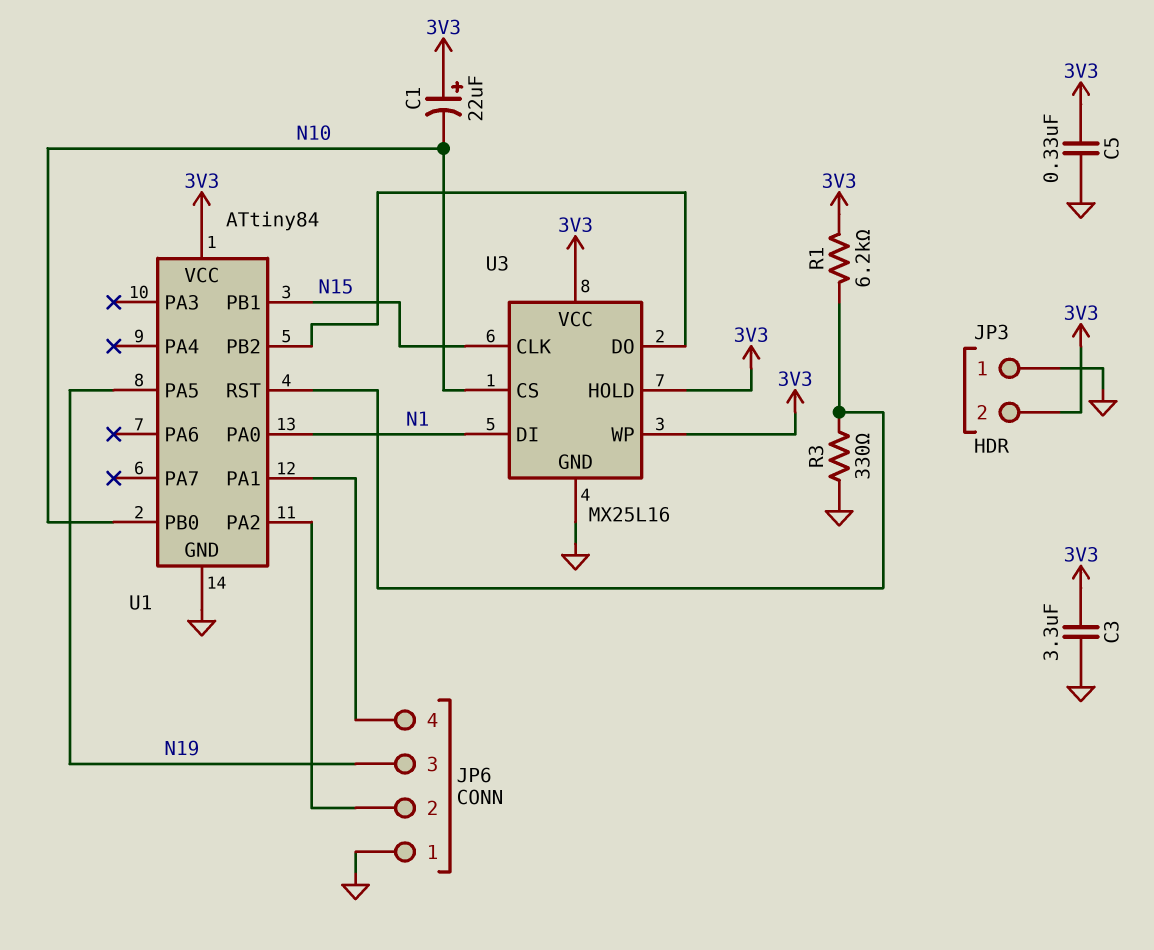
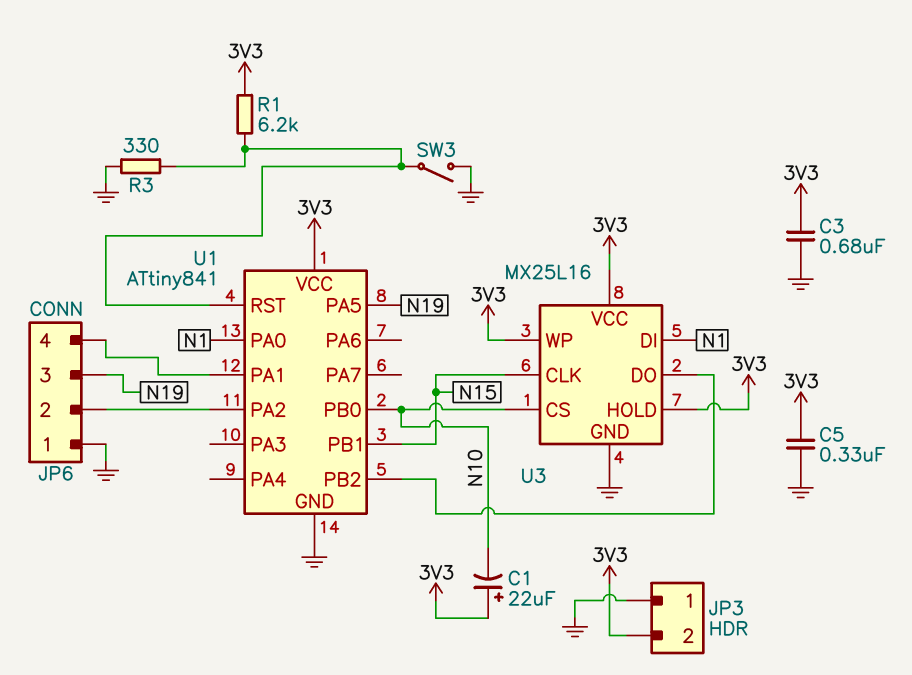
C3: 3.3uF (3V3, GND) -> 680nF (3V3, GND)
SW3: none -> switch (GND, U1/RST)
U1: ATtiny84 -> ATtiny841

